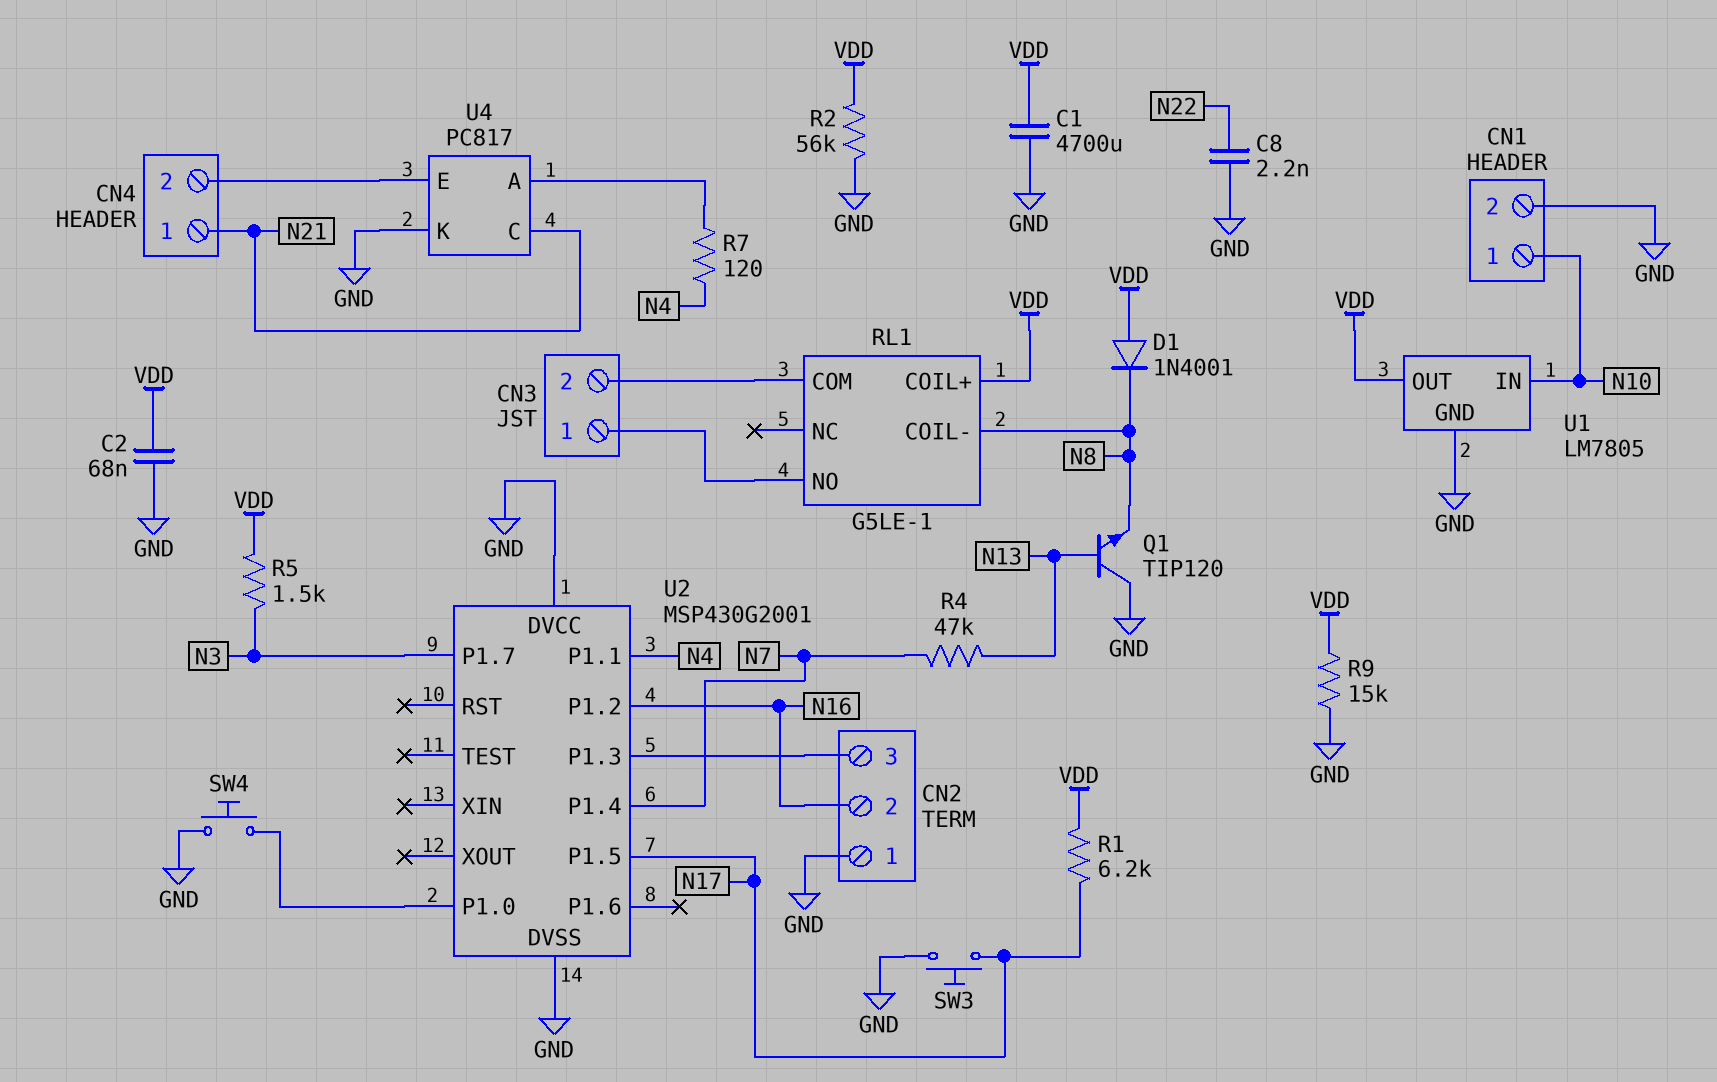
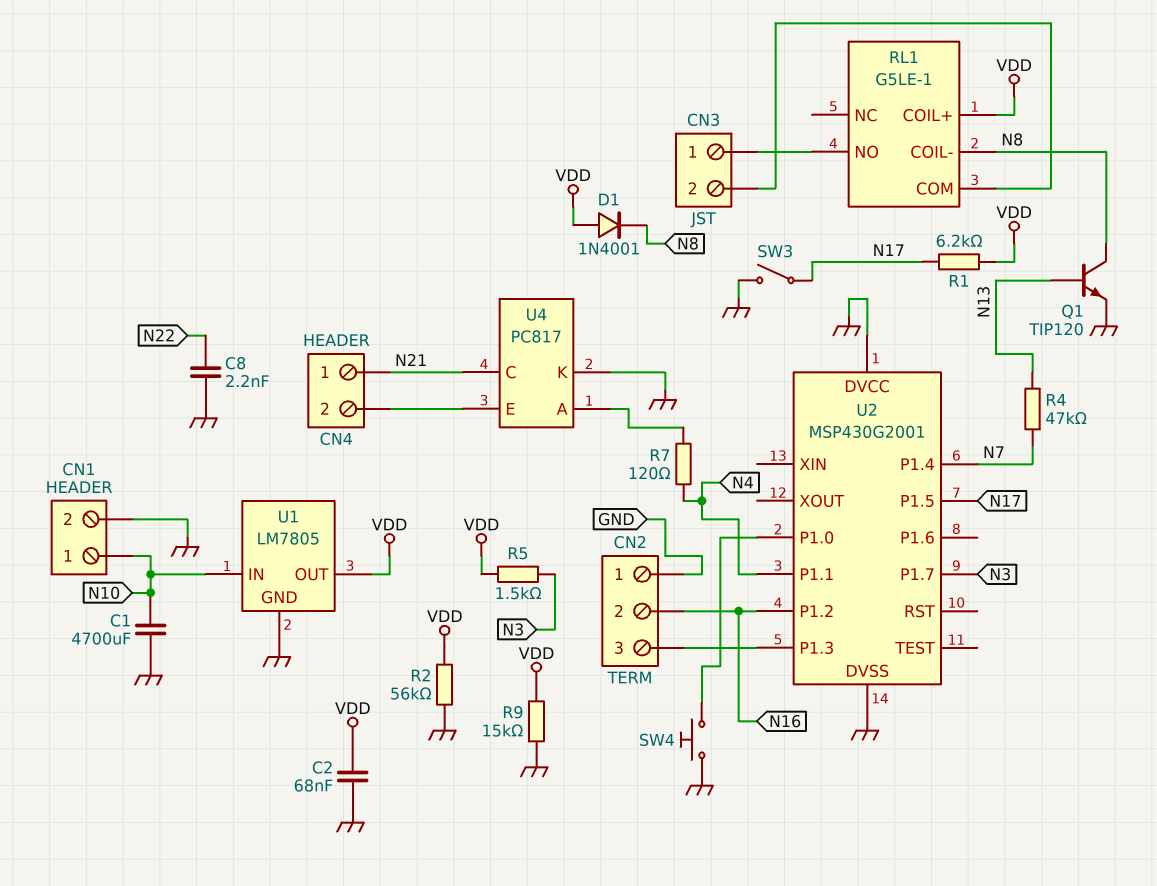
C1: 4700uF (GND, VDD) -> 4700uF (GND, N10)
Q1: NPN TIP120 (B N13, C GND, E N8) -> NPN TIP120 (B N13, C N8, E GND)
SW3: button (GND, N17) -> switch (GND, N17)

